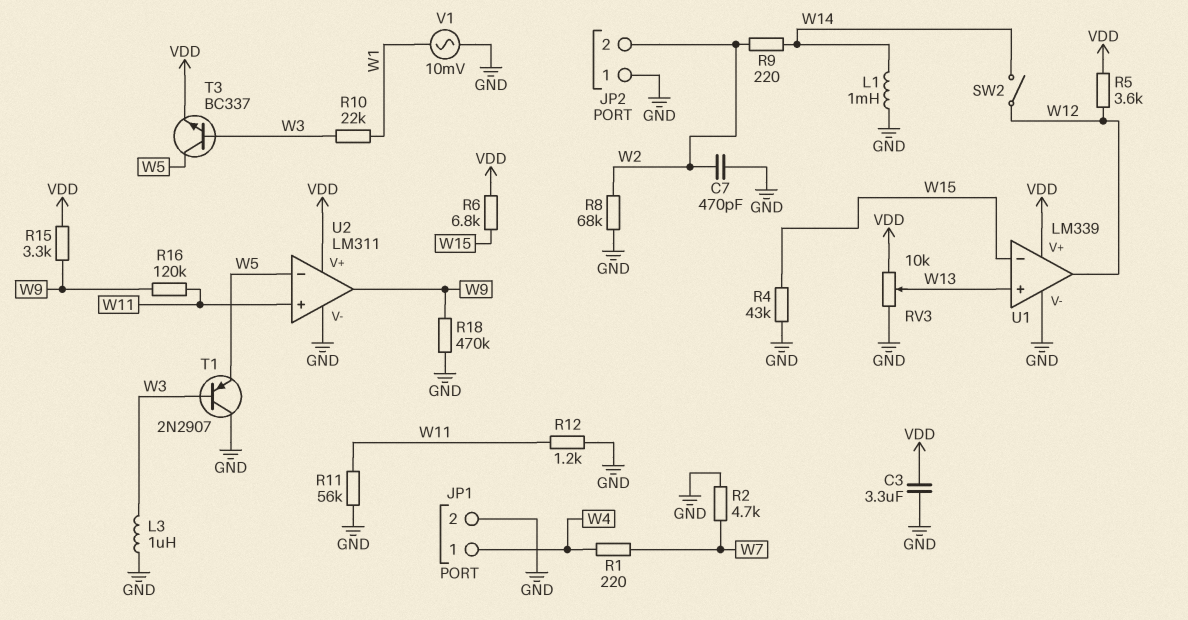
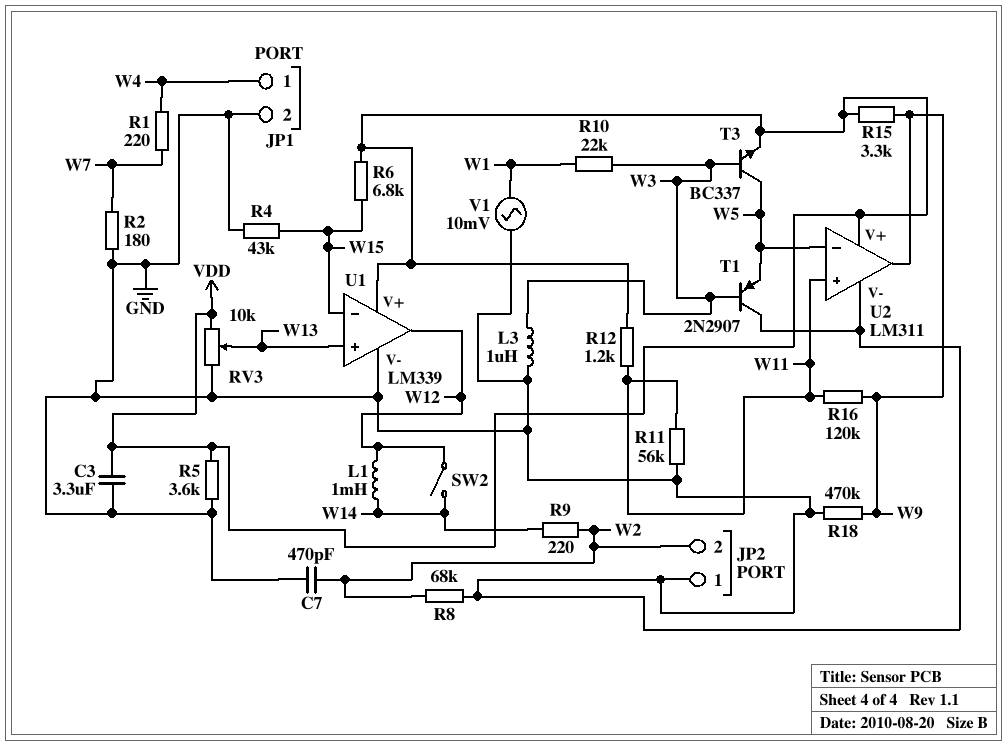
L1: 1mH (GND, W14) -> 1mH (W12, W14)
R2: 4.7k (GND, W7) -> 180 (GND, W7)
R5: 3.6k (VDD, W12) -> 3.6k (GND, VDD)
R12: 1.2k (GND, W11) -> 1.2k (VDD, W11)

